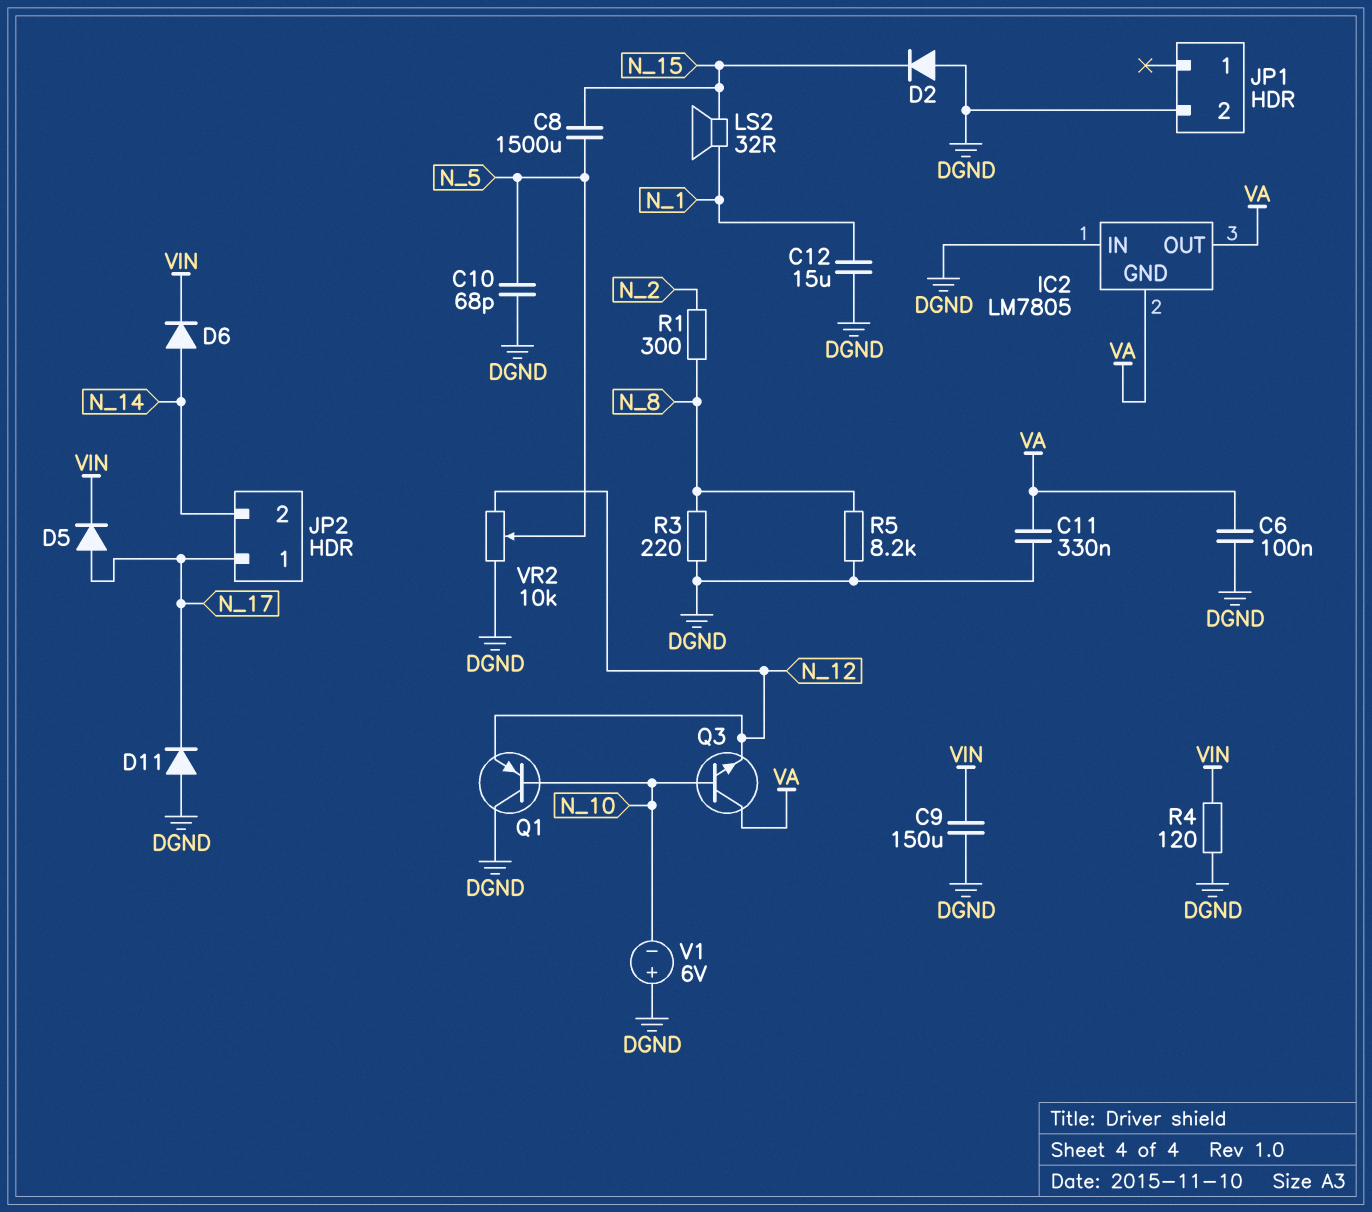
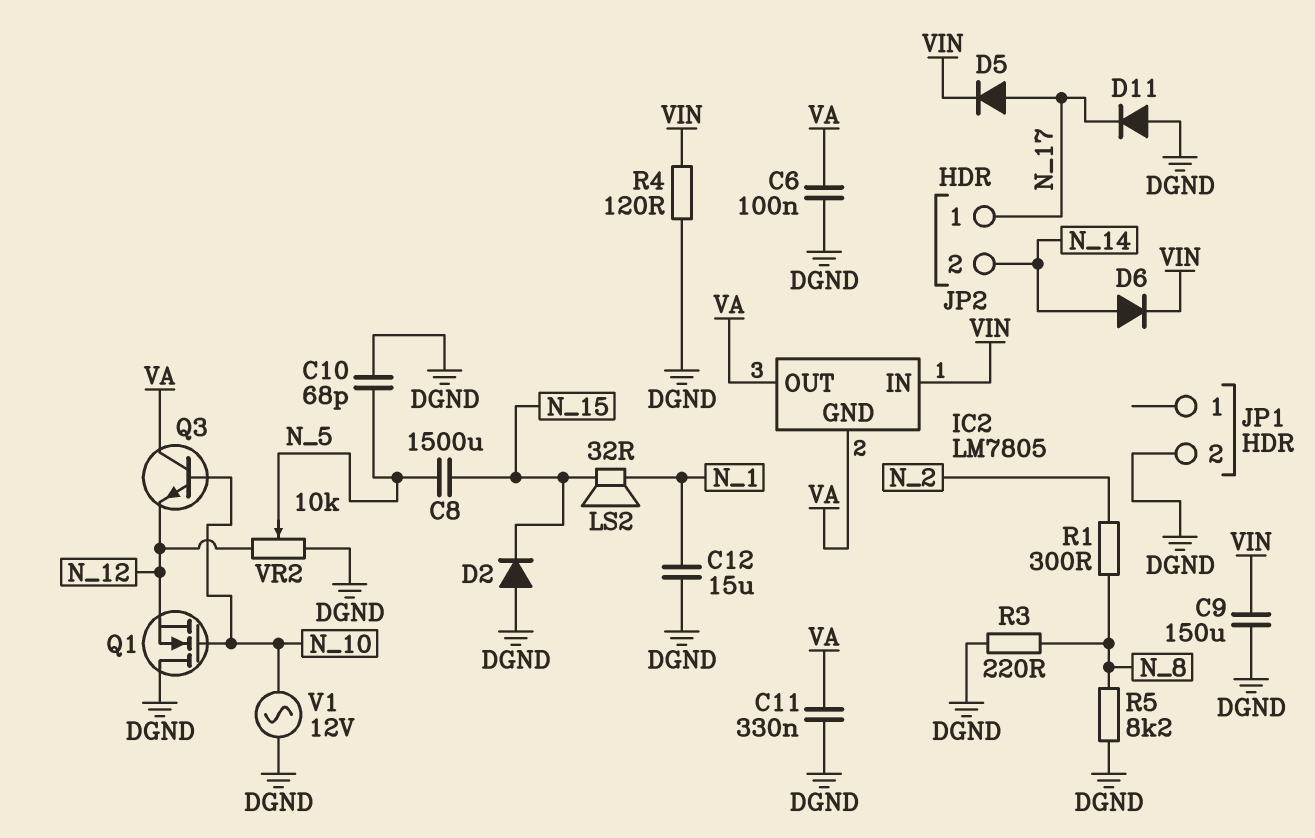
IC2 pin IN: DGND -> VIN
Q1: PNP (B N_10, C DGND, E N_12) -> NMOS (G N_10, D DGND, S N_12)
V1: 6V (plus DGND, minus N_10) -> AC 12V (DGND, N_10)

